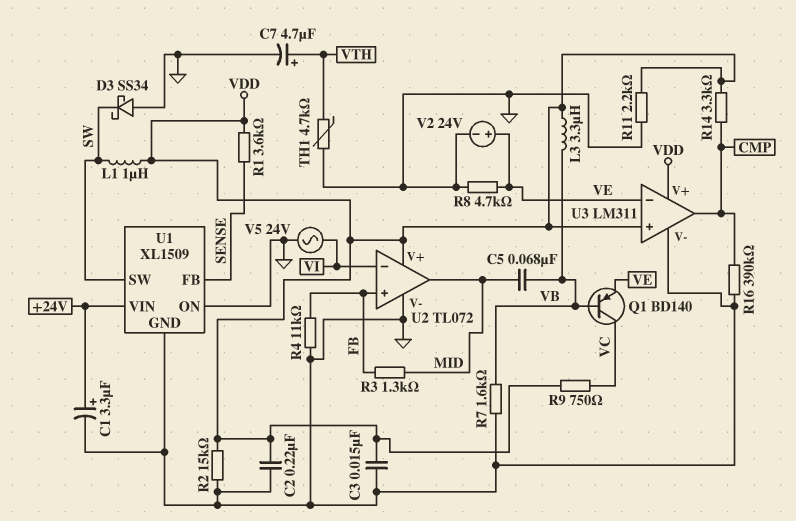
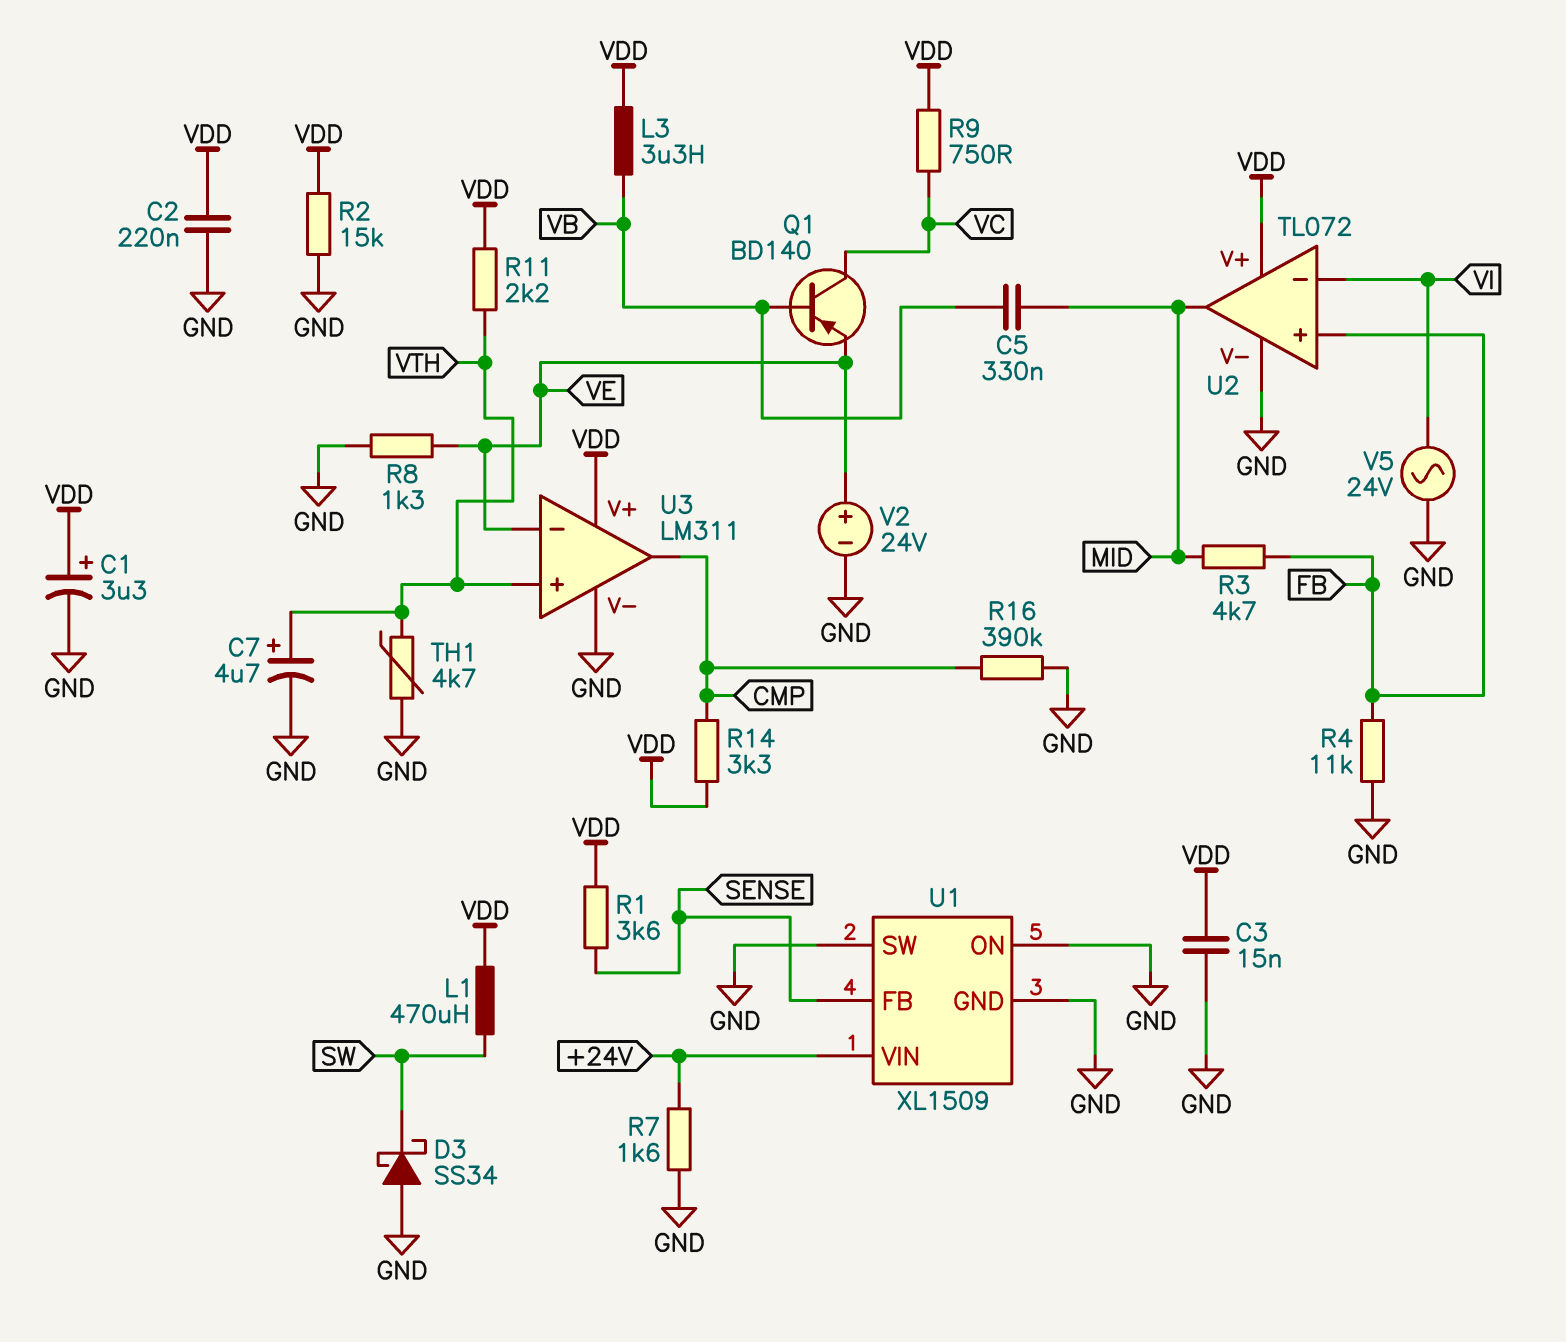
C1: 3.3uF (plus +24V, minus GND) -> 3.3uF (plus VDD, minus GND)
C5: 68nF (MID, VB) -> 330nF (MID, VB)
L1: 1uH (SW, VDD) -> 470uH (SW, VDD)
R3: 1.3k (FB, MID) -> 4.7k (FB, MID)
R7: 1.6k (GND, VB) -> 1.6k (+24V, GND)
R8: 4.7k (GND, VE) -> 1.3k (GND, VE)
R11: 2.2k (GND, VDD) -> 2.2k (VDD, VTH)
U1 pin SW: SW -> GND
U3 pin in+: VDD -> VTH

